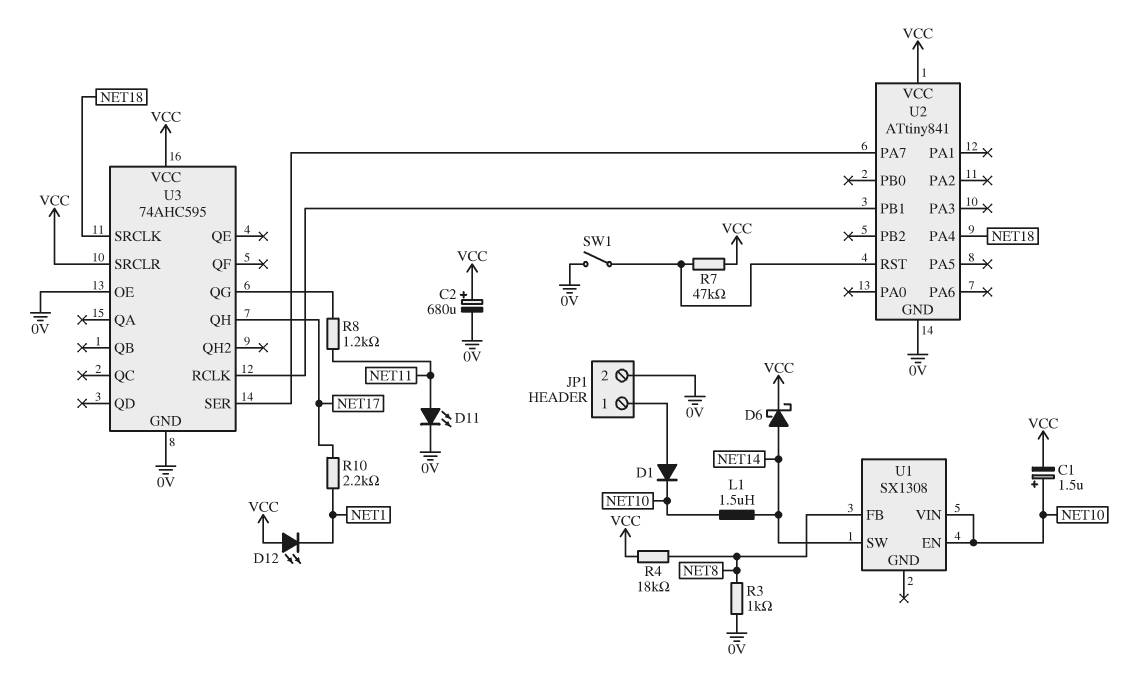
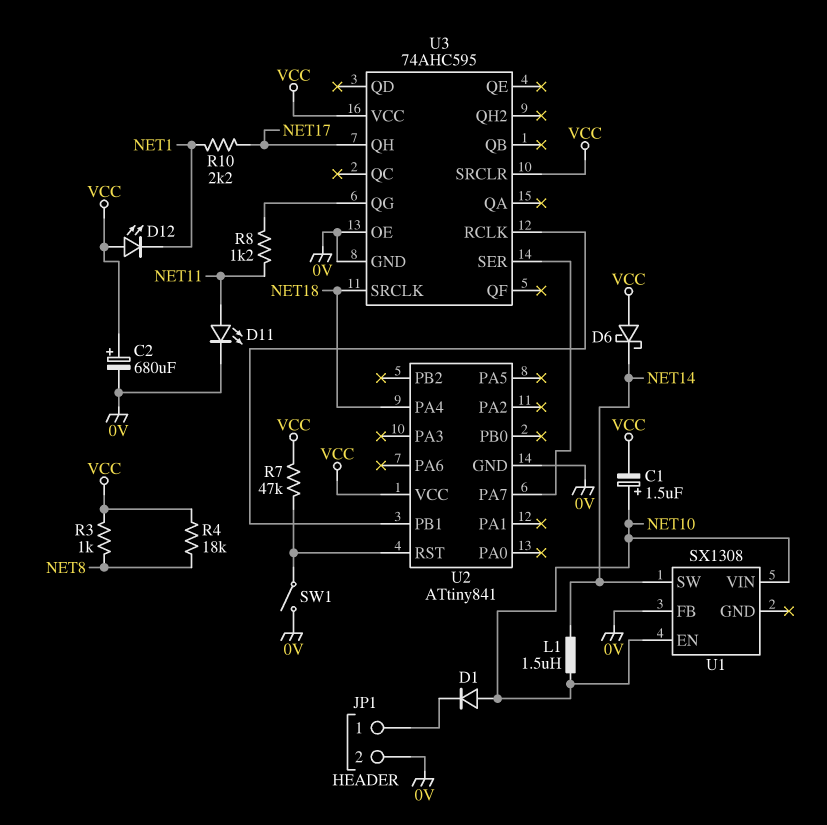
D1: diode (A JP1/1, K NET10) -> diode (A NET10, K JP1/1)
D6: schottky (A NET14, K VCC) -> schottky (A VCC, K NET14)
R3: 1k (0V, NET8) -> 1k (NET8, VCC)
U1 pin FB: NET8 -> 0V

